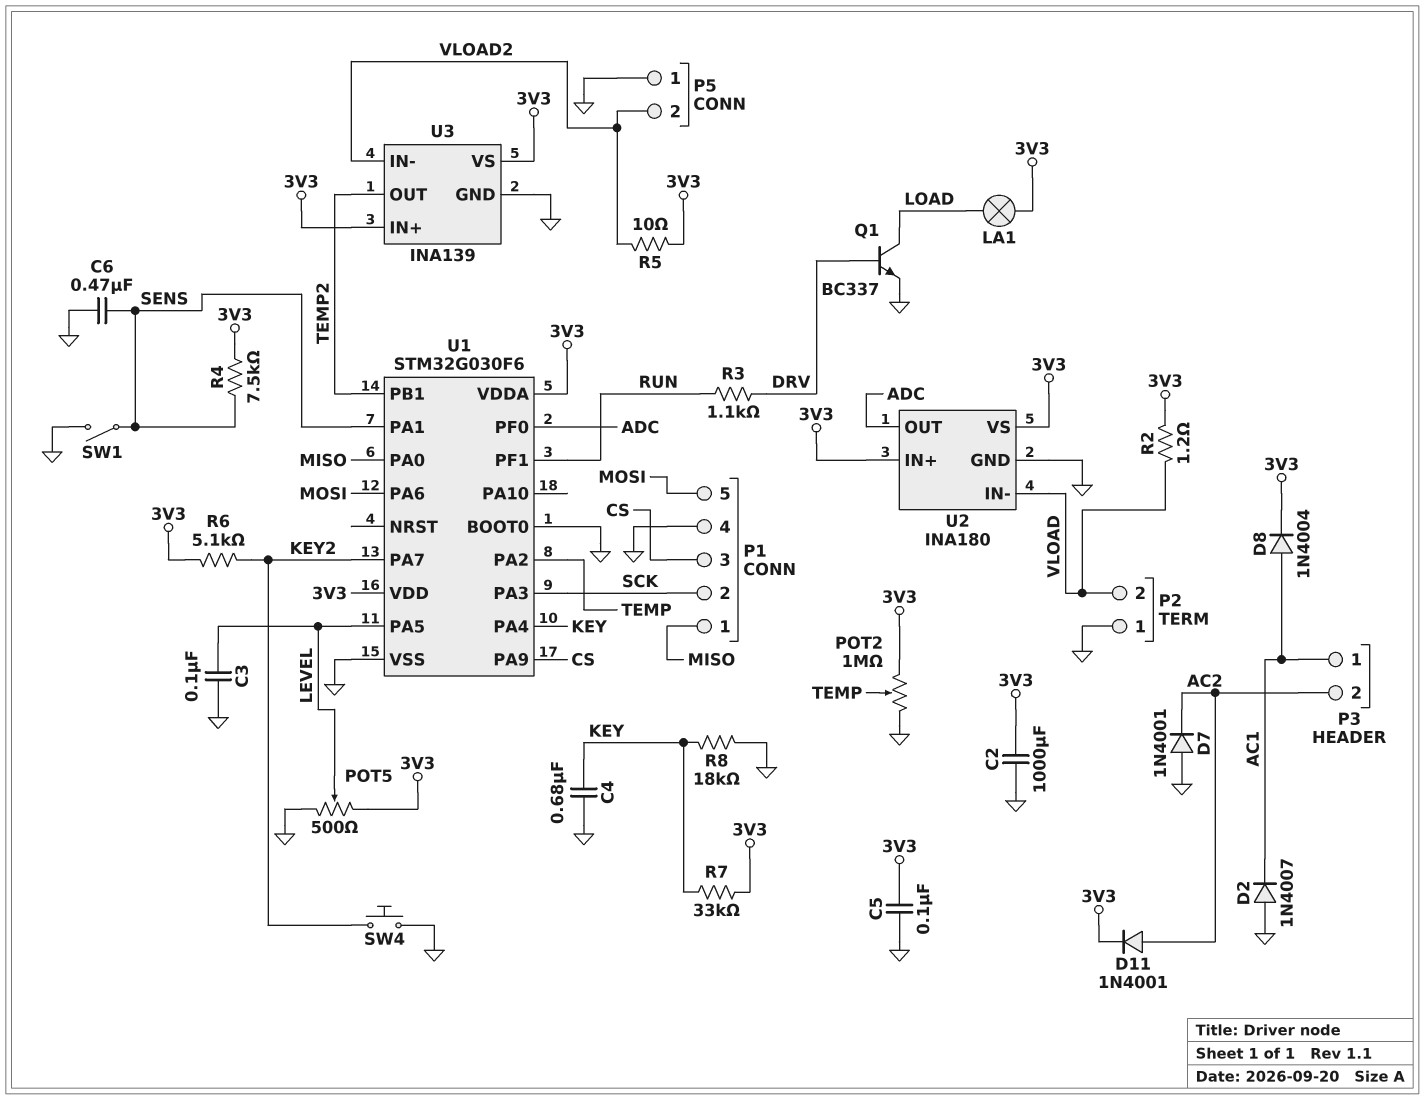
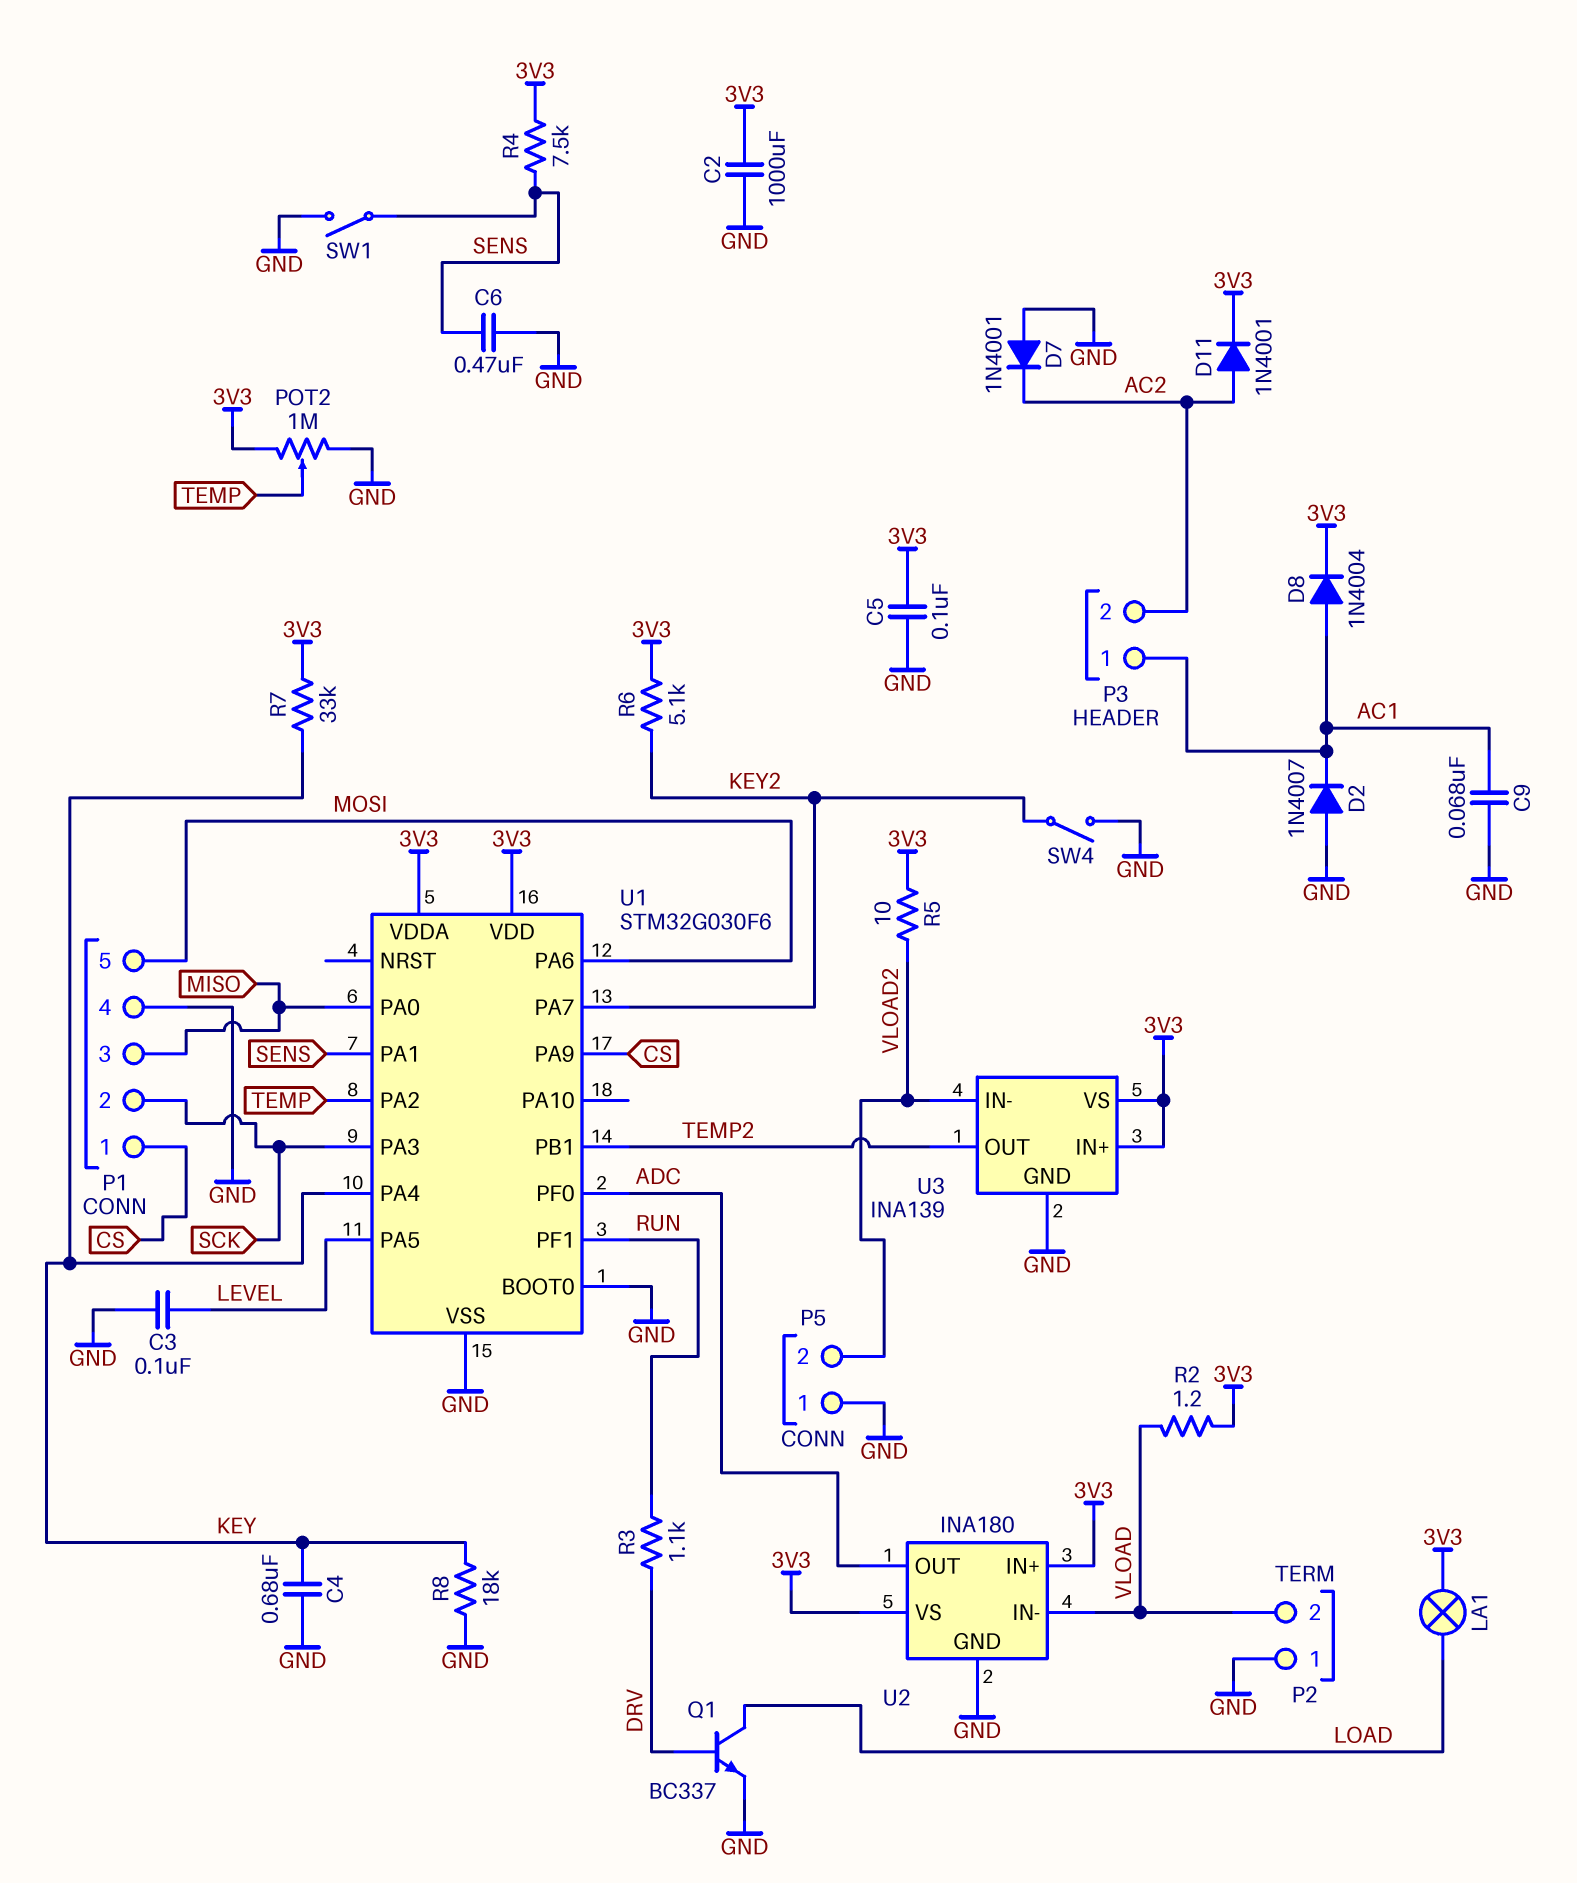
C9: none -> 68nF (AC1, GND)
P1 pin 1: MISO -> CS
P1 pin 3: CS -> MISO
POT5: 500 (3V3, GND, wiper LEVEL) -> none
SW4: button (GND, KEY2) -> switch (GND, KEY2)

